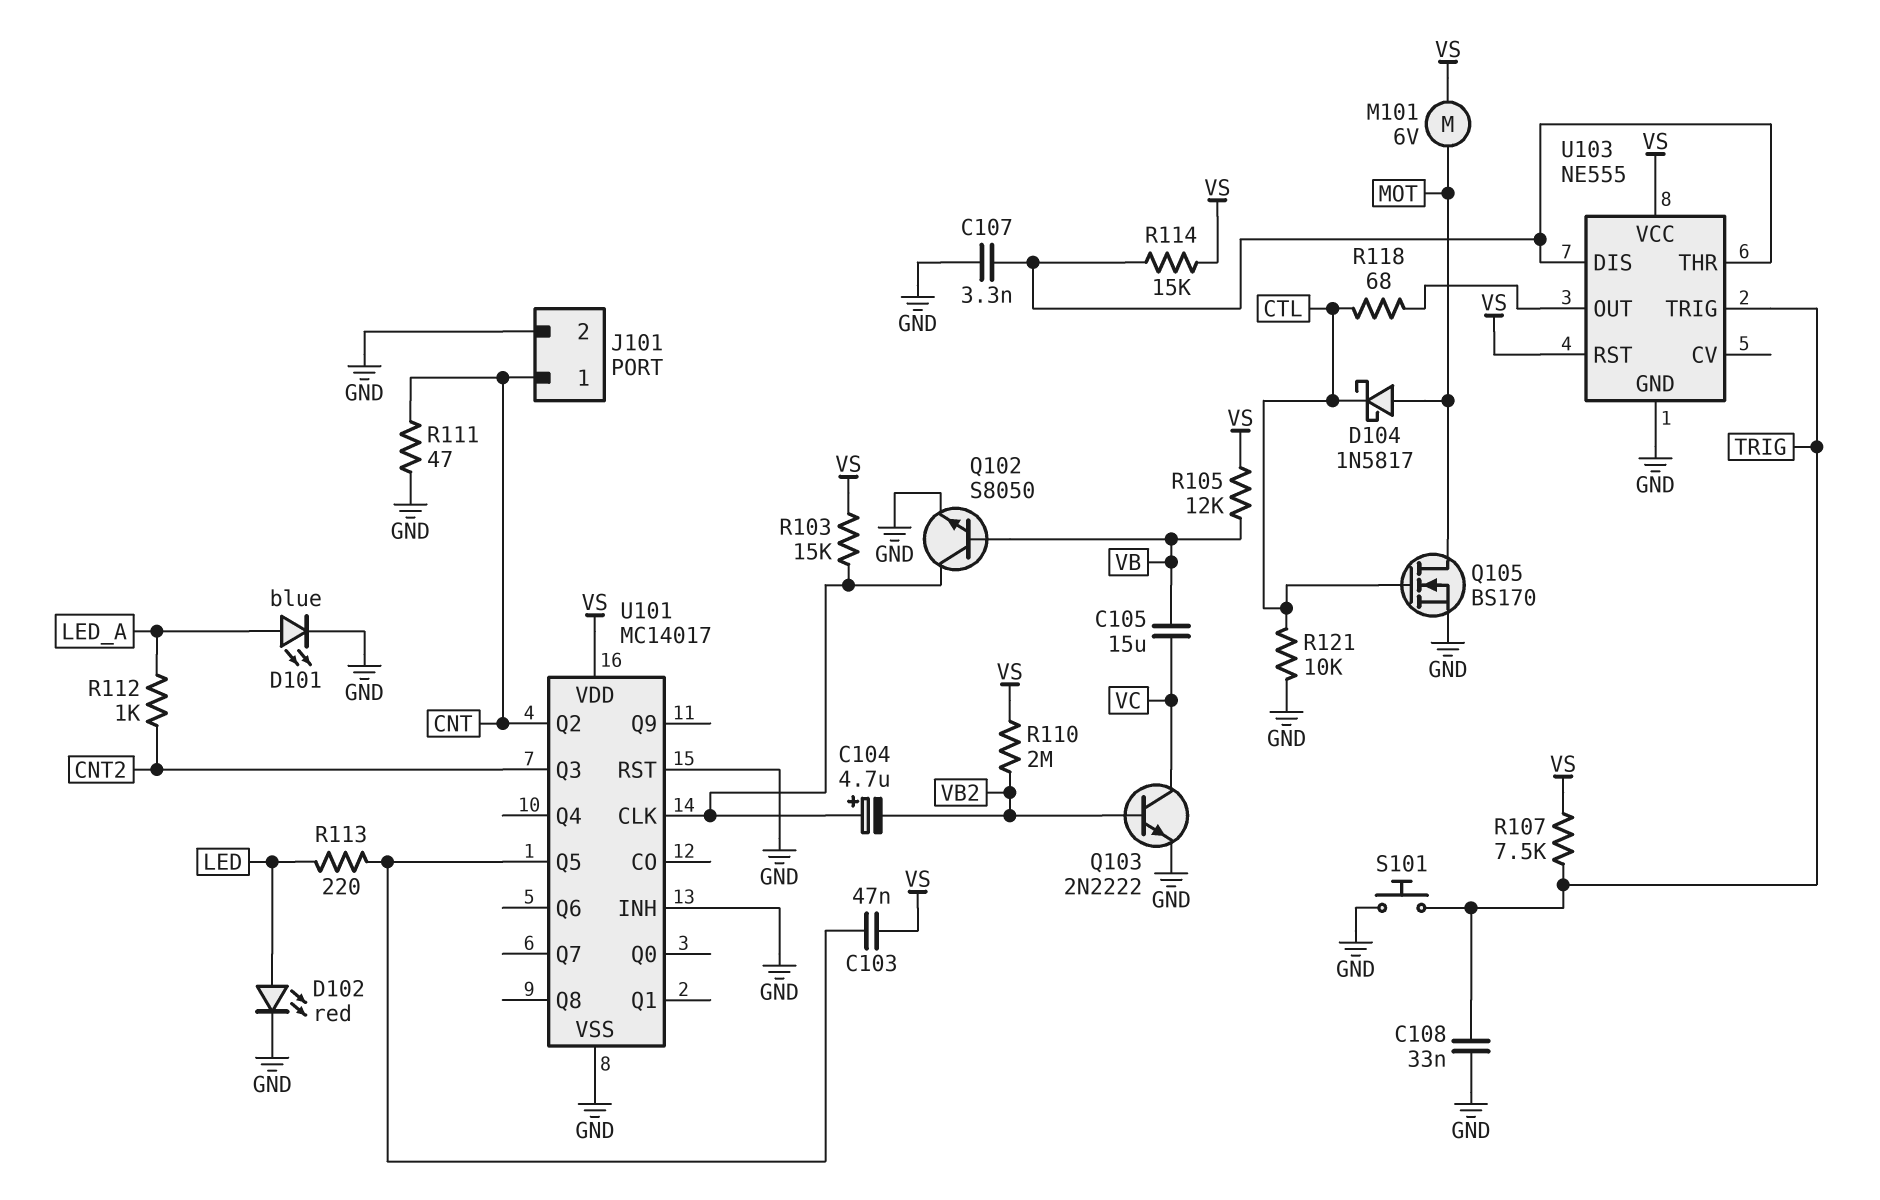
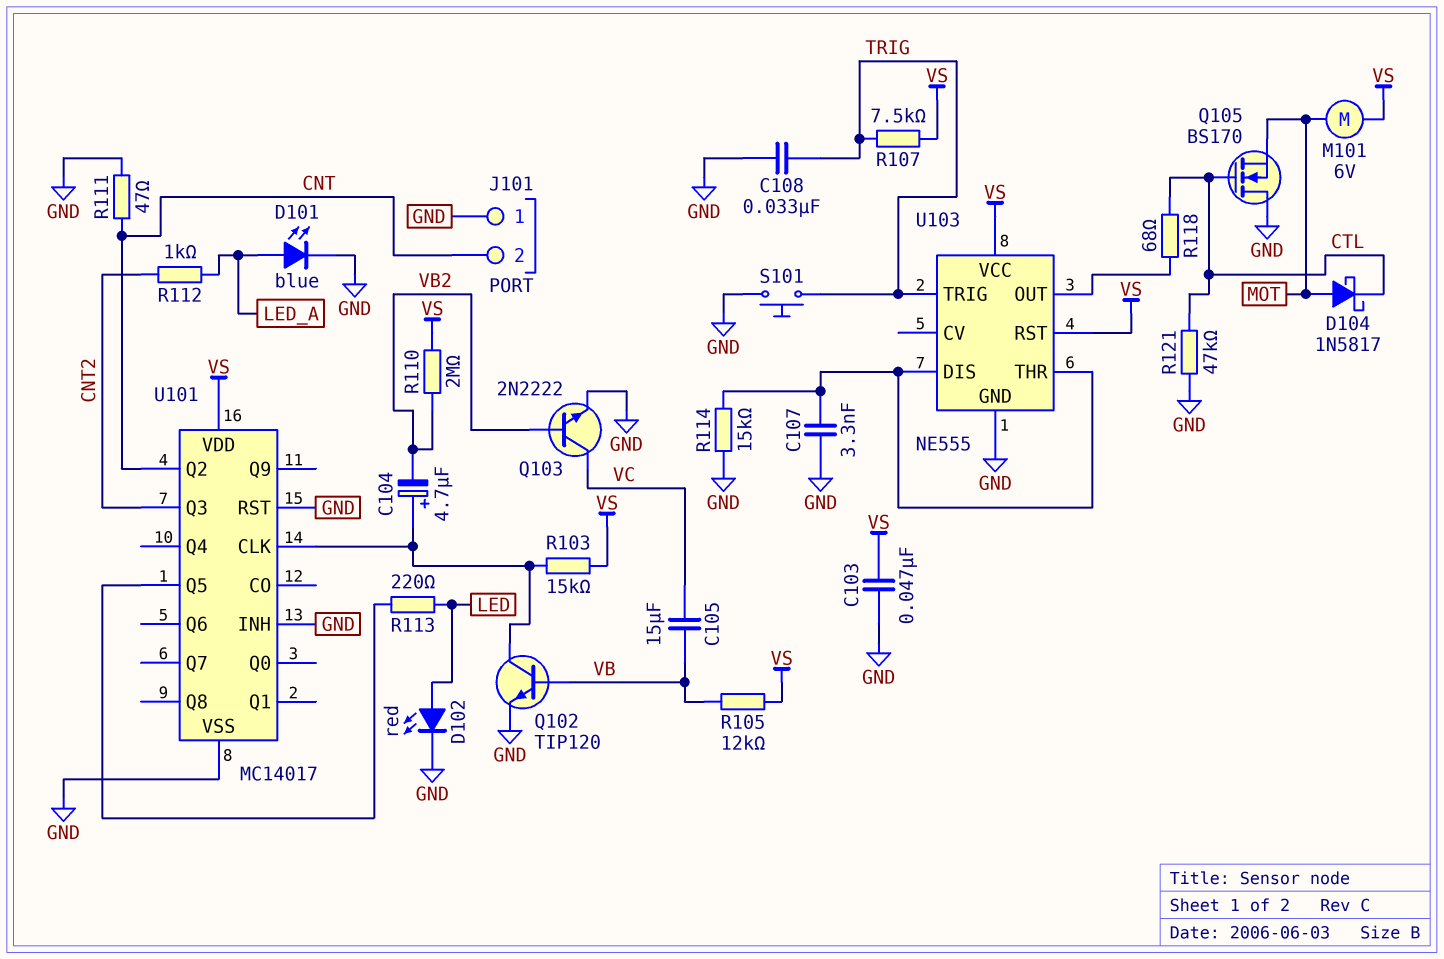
C103: 47nF (U101/Q5, VS) -> 47nF (GND, VS)
J101 pin 1: CNT -> GND
J101 pin 2: GND -> CNT
Q102: NPN S8050 (B VB, C U101/CLK, E GND) -> NPN TIP120 (B VB, C U101/CLK, E GND)
Q105: NMOS BS170 (G CTL, D MOT, S GND) -> NMOS BS170 (G CTL, D GND, S MOT)
R114: 15k (U103/DIS, VS) -> 15k (GND, U103/DIS)
R121: 10k (CTL, GND) -> 47k (CTL, GND)

